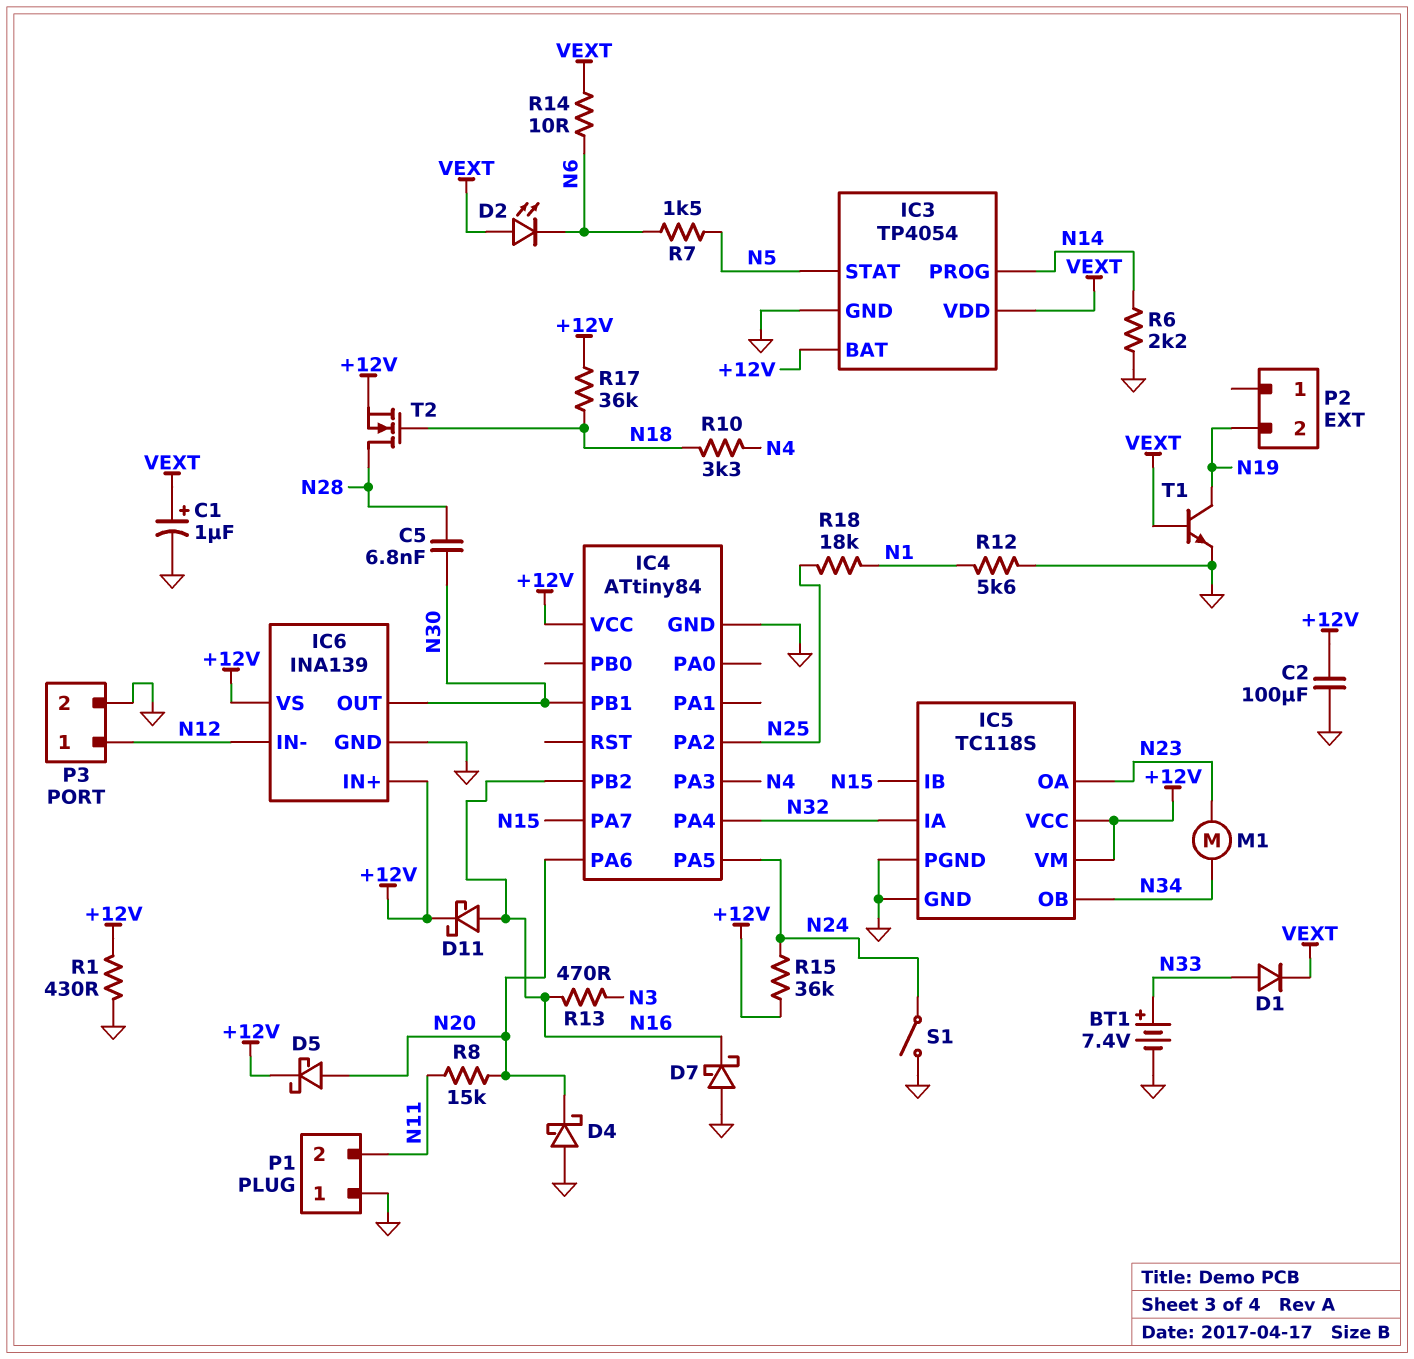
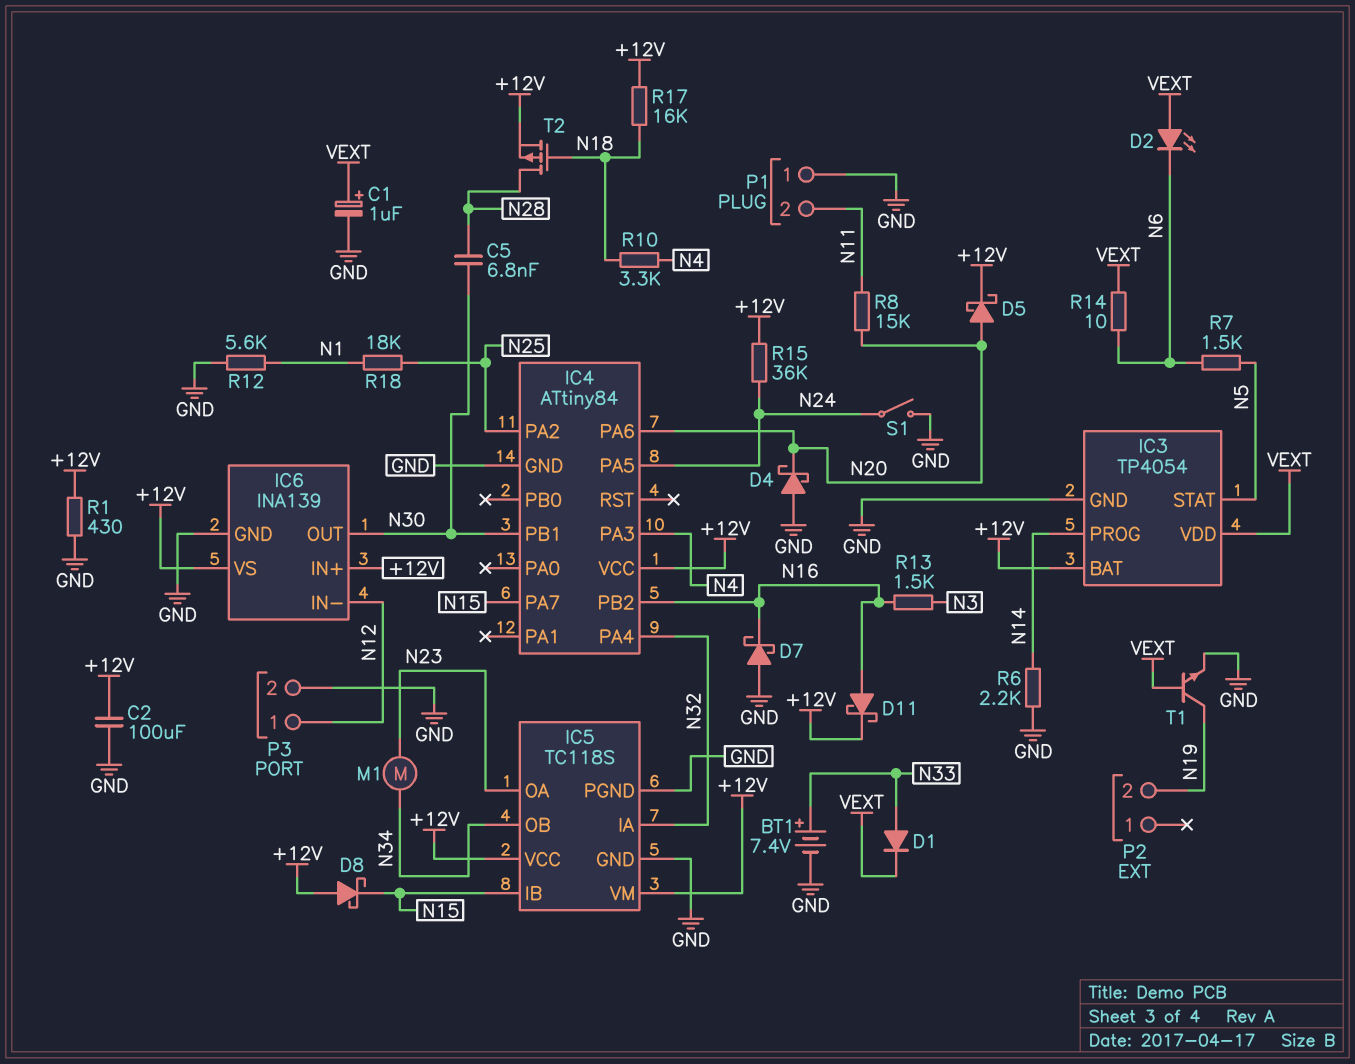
D8: none -> schottky (A +12V, K N15)
R13: 470 (N3, N16) -> 1.5k (N3, N16)
R17: 36k (+12V, N18) -> 16k (+12V, N18)
T2: NMOS (G N18, D N28, S +12V) -> PMOS (G N18, D N28, S +12V)

